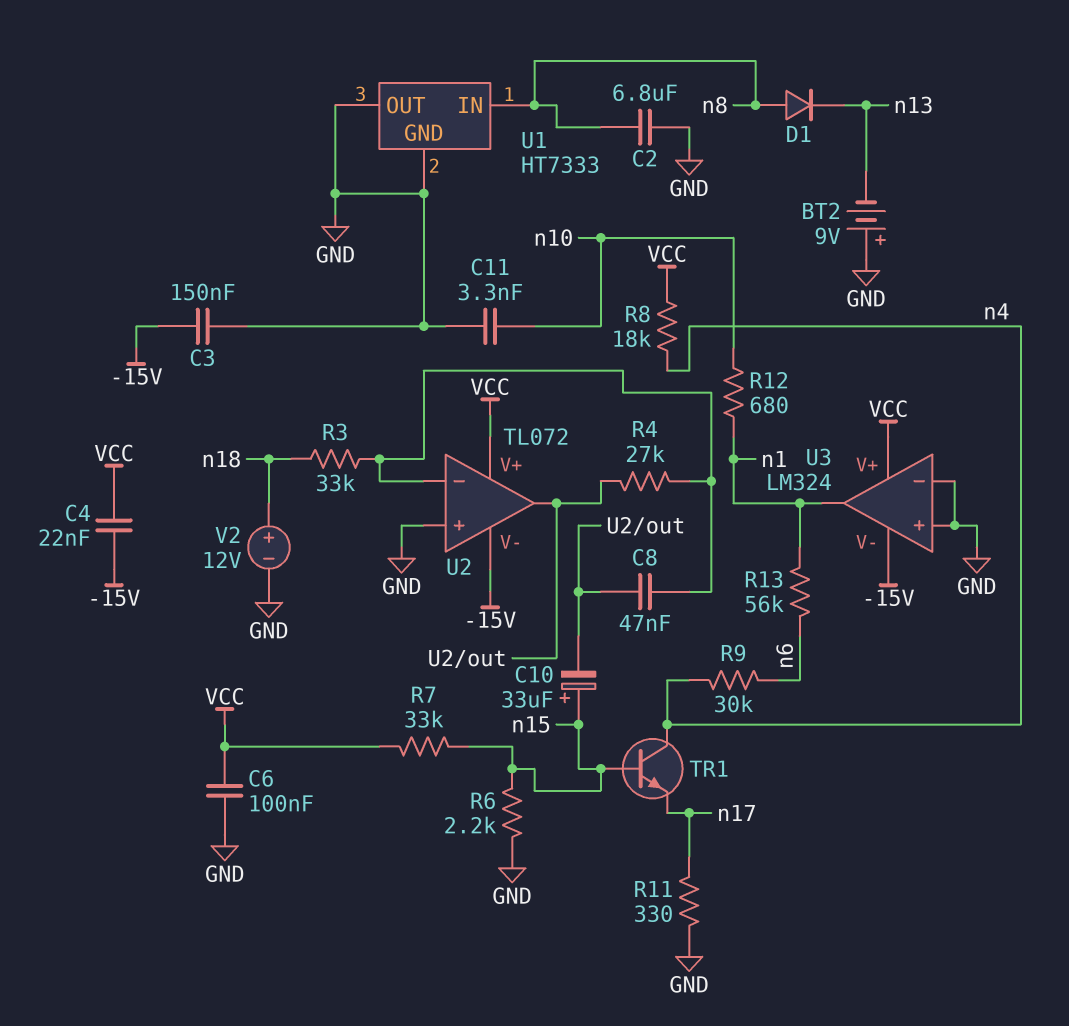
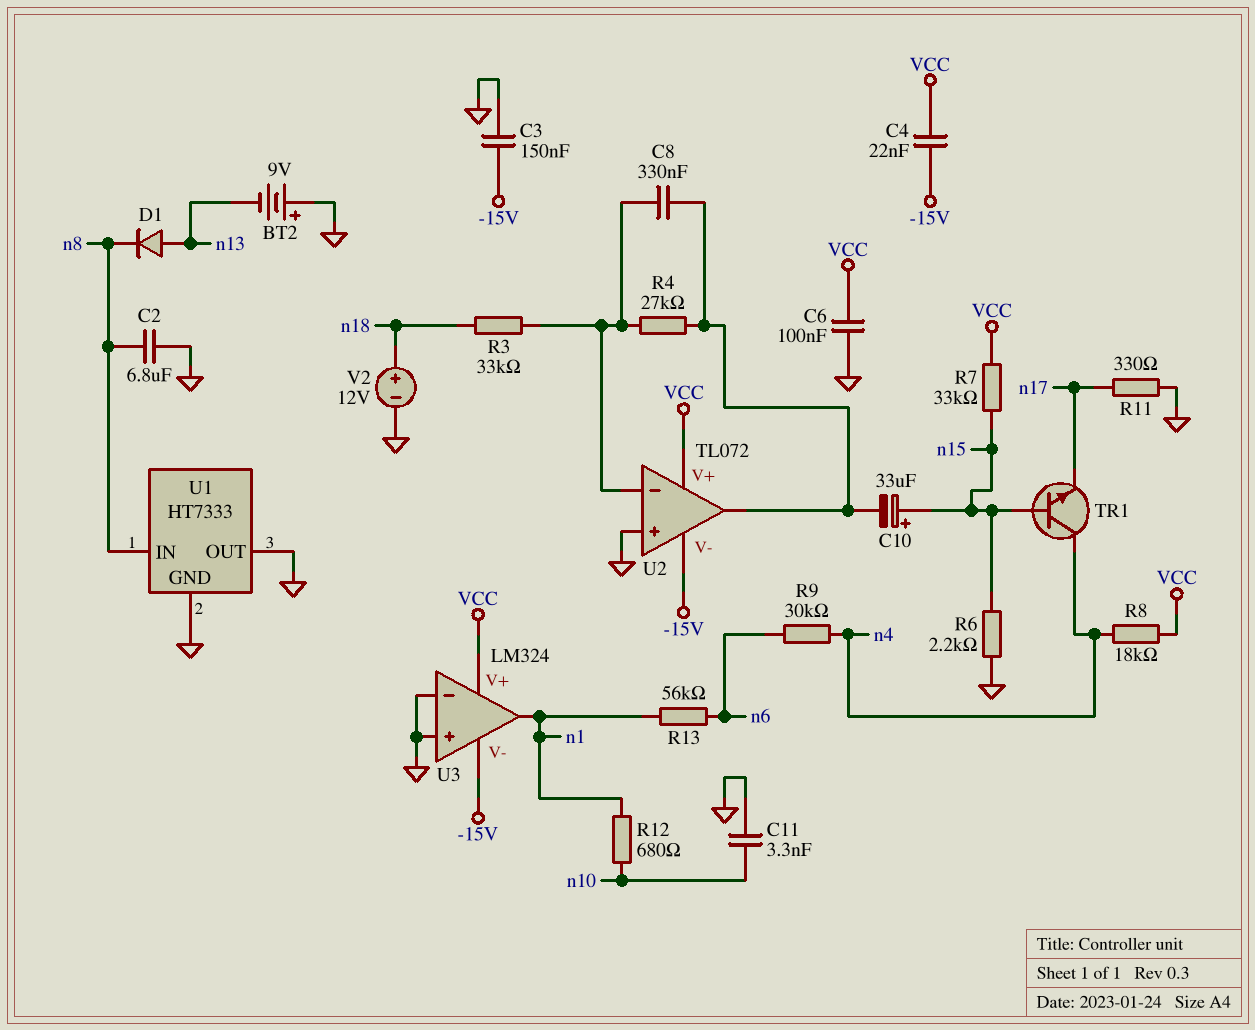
C8: 47nF (U2/in-, U2/out) -> 330nF (U2/in-, U2/out)
D1: diode (A n8, K n13) -> diode (A n13, K n8)

